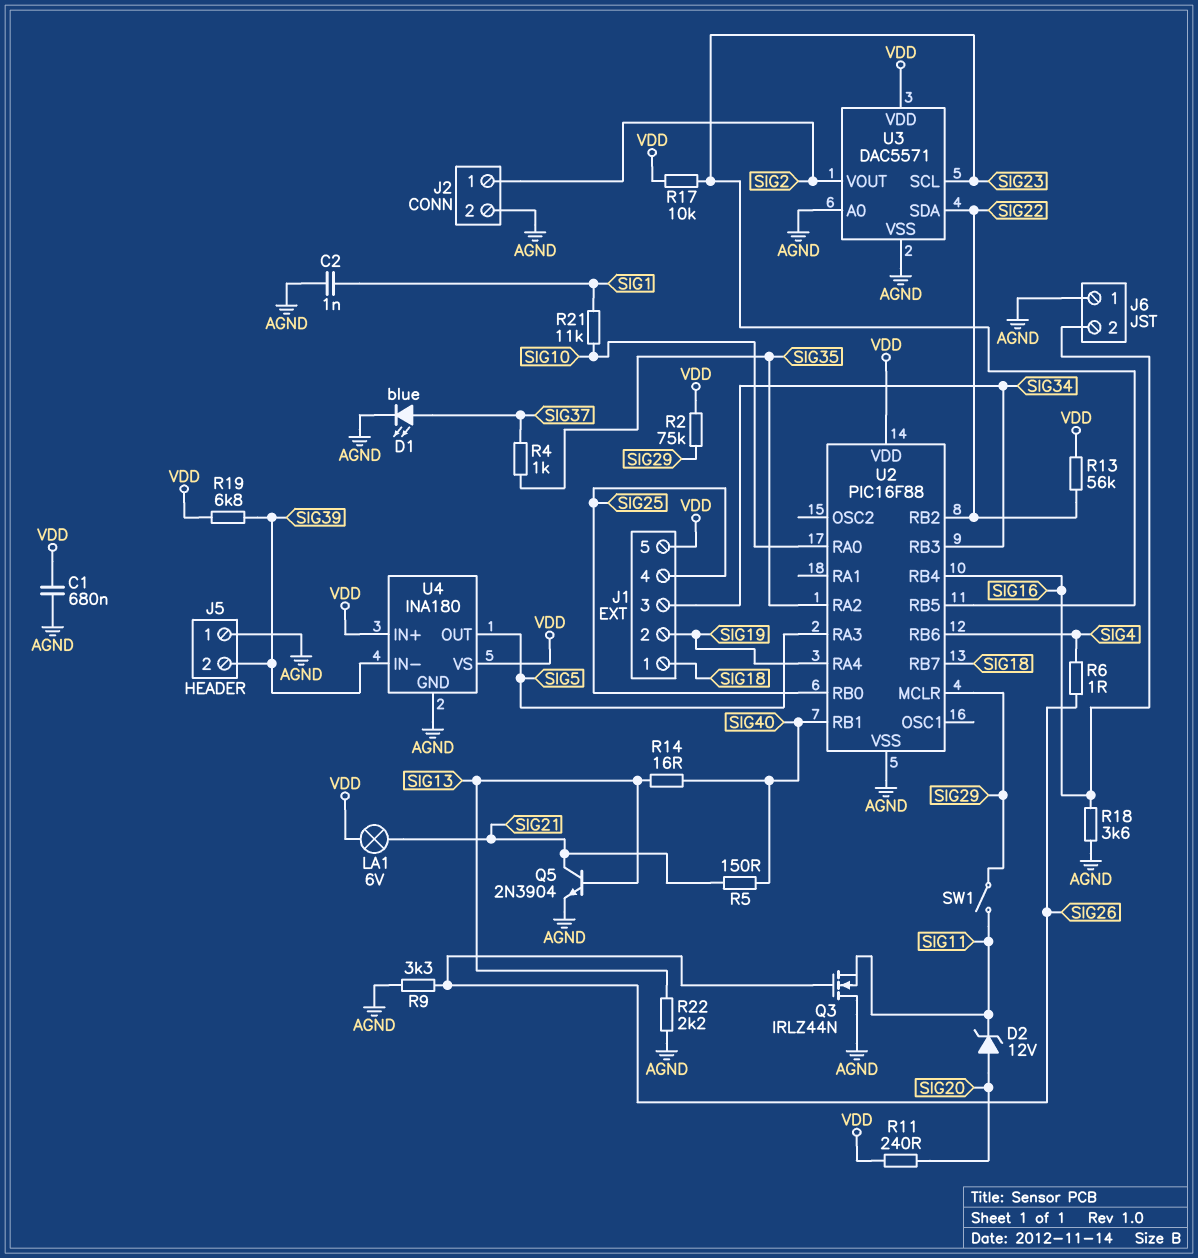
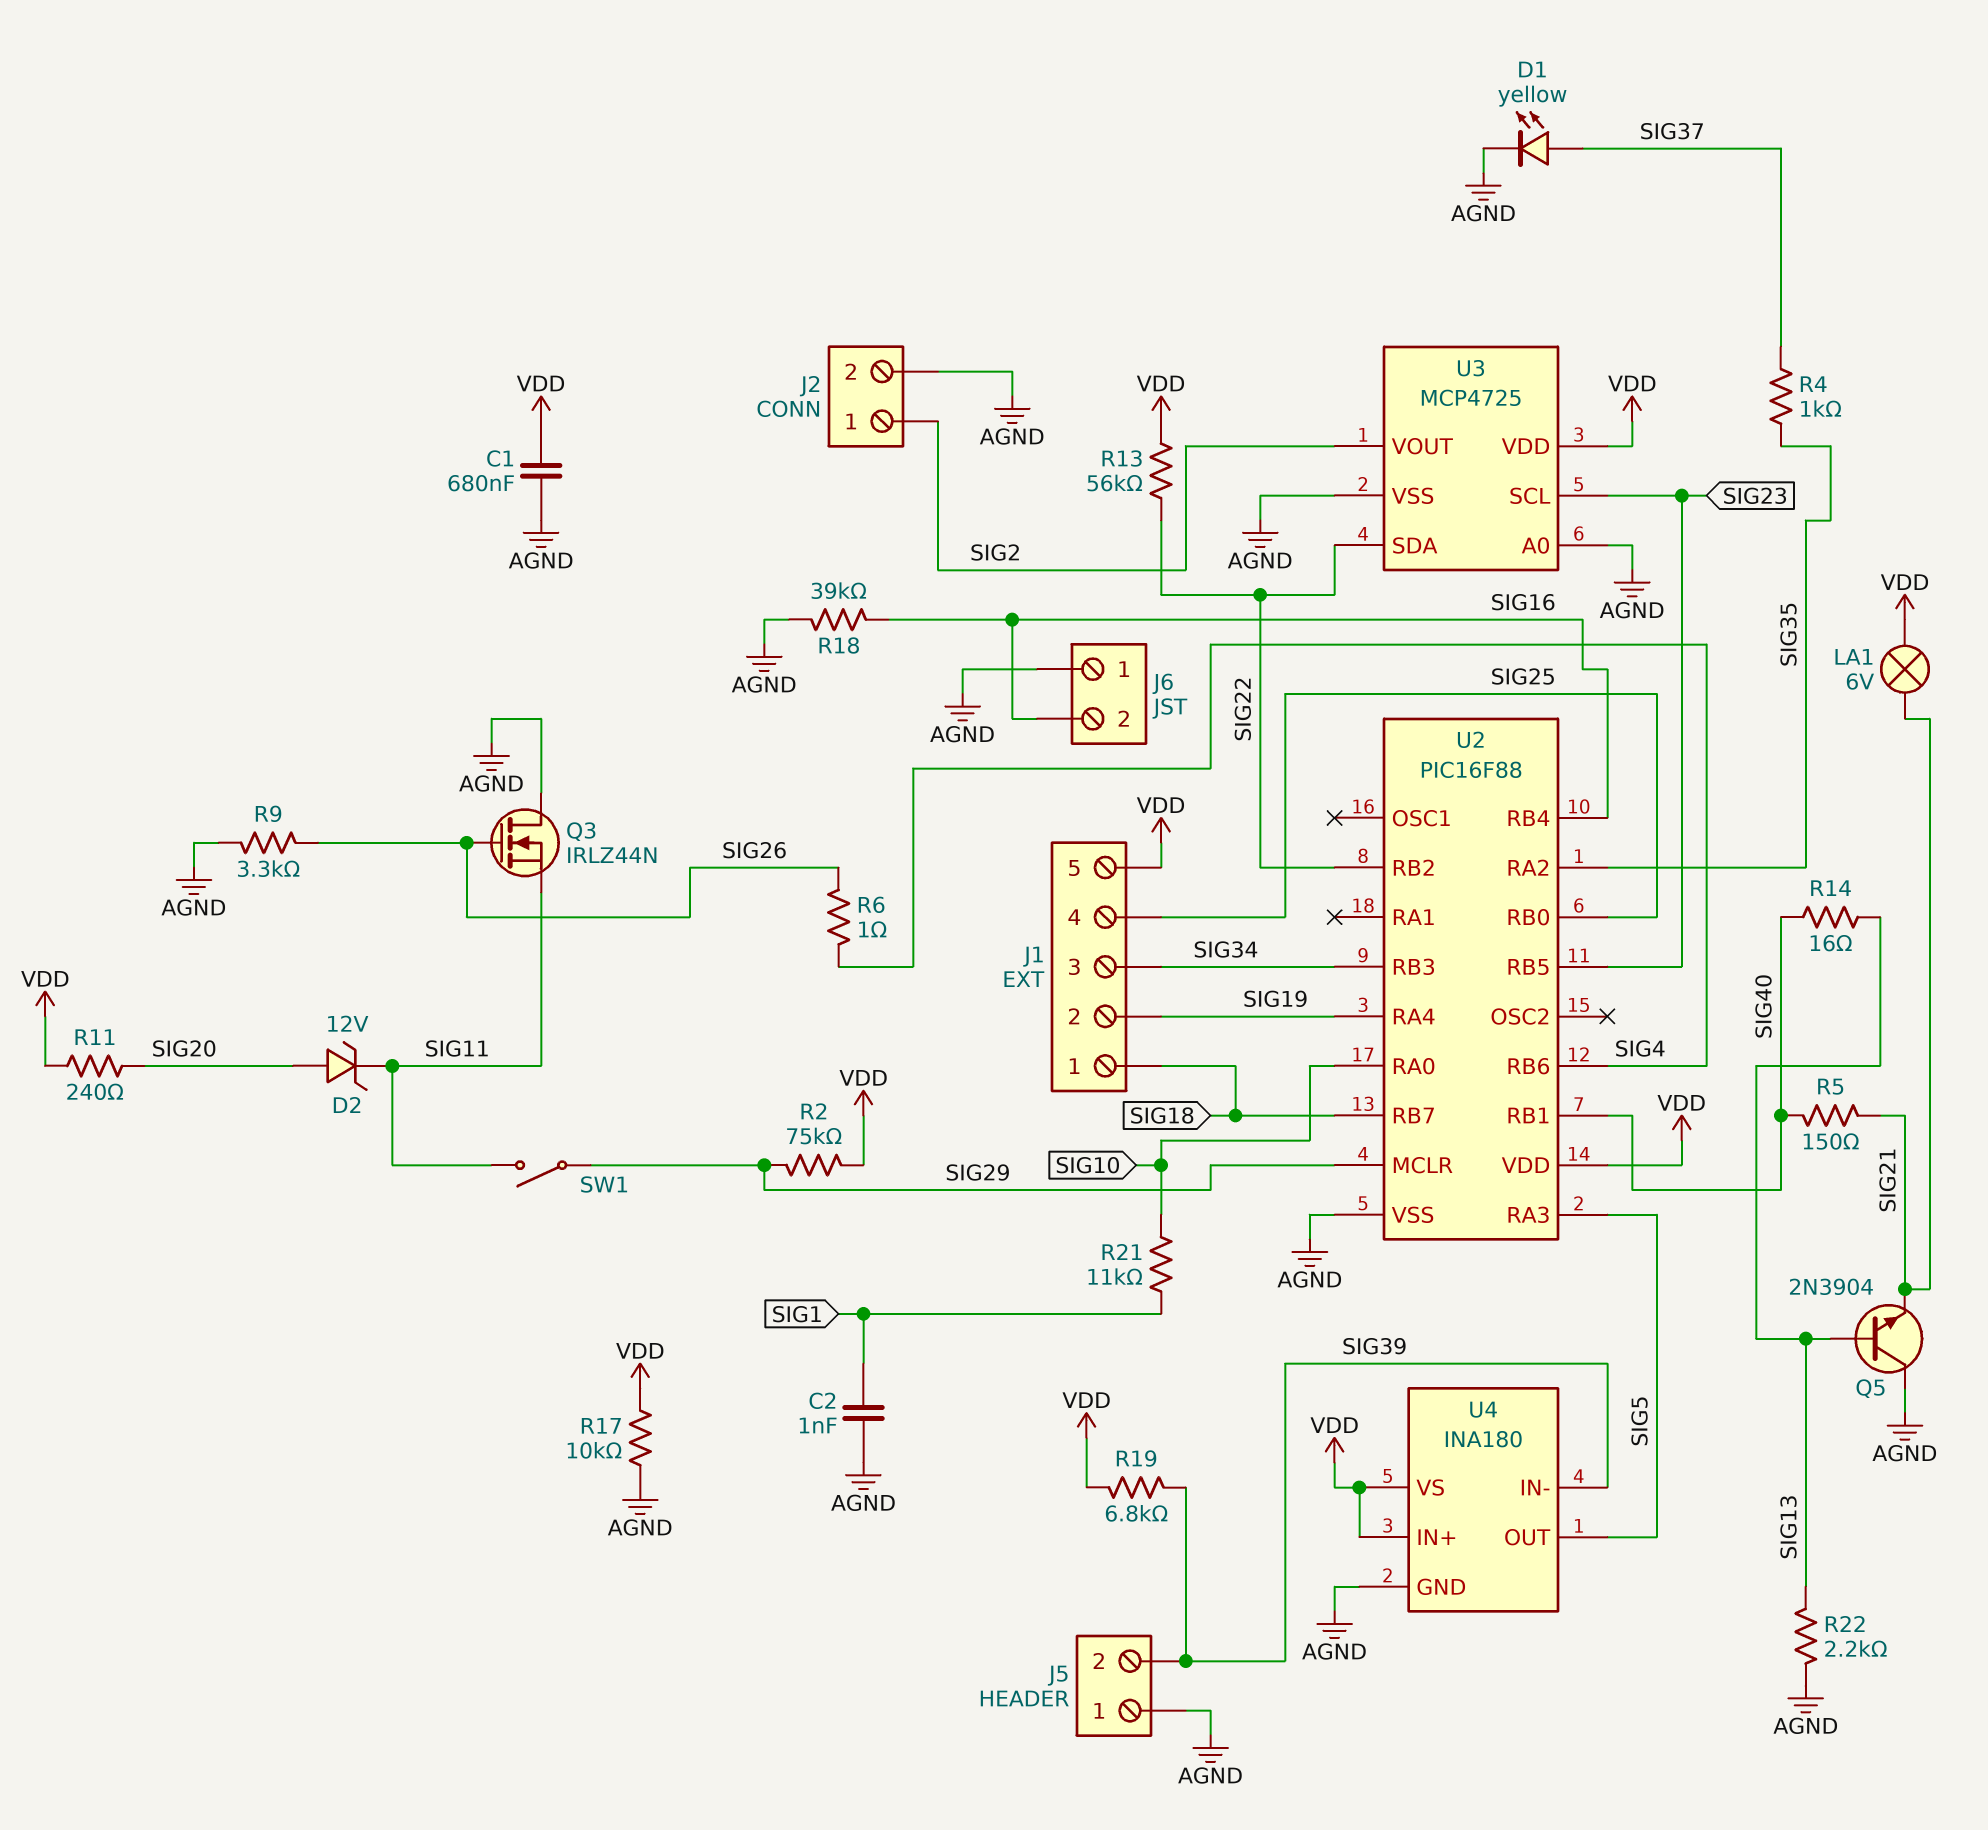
D1: LED blue (A SIG37, K AGND) -> LED yellow (A SIG37, K AGND)
Q5: NPN 2N3904 (B SIG13, C SIG21, E AGND) -> NPN 2N3904 (B SIG13, C AGND, E SIG21)
R17: 10k (SIG23, VDD) -> 10k (AGND, VDD)
R18: 3.6k (AGND, SIG16) -> 39k (AGND, SIG16)
U3: DAC5571 -> MCP4725

